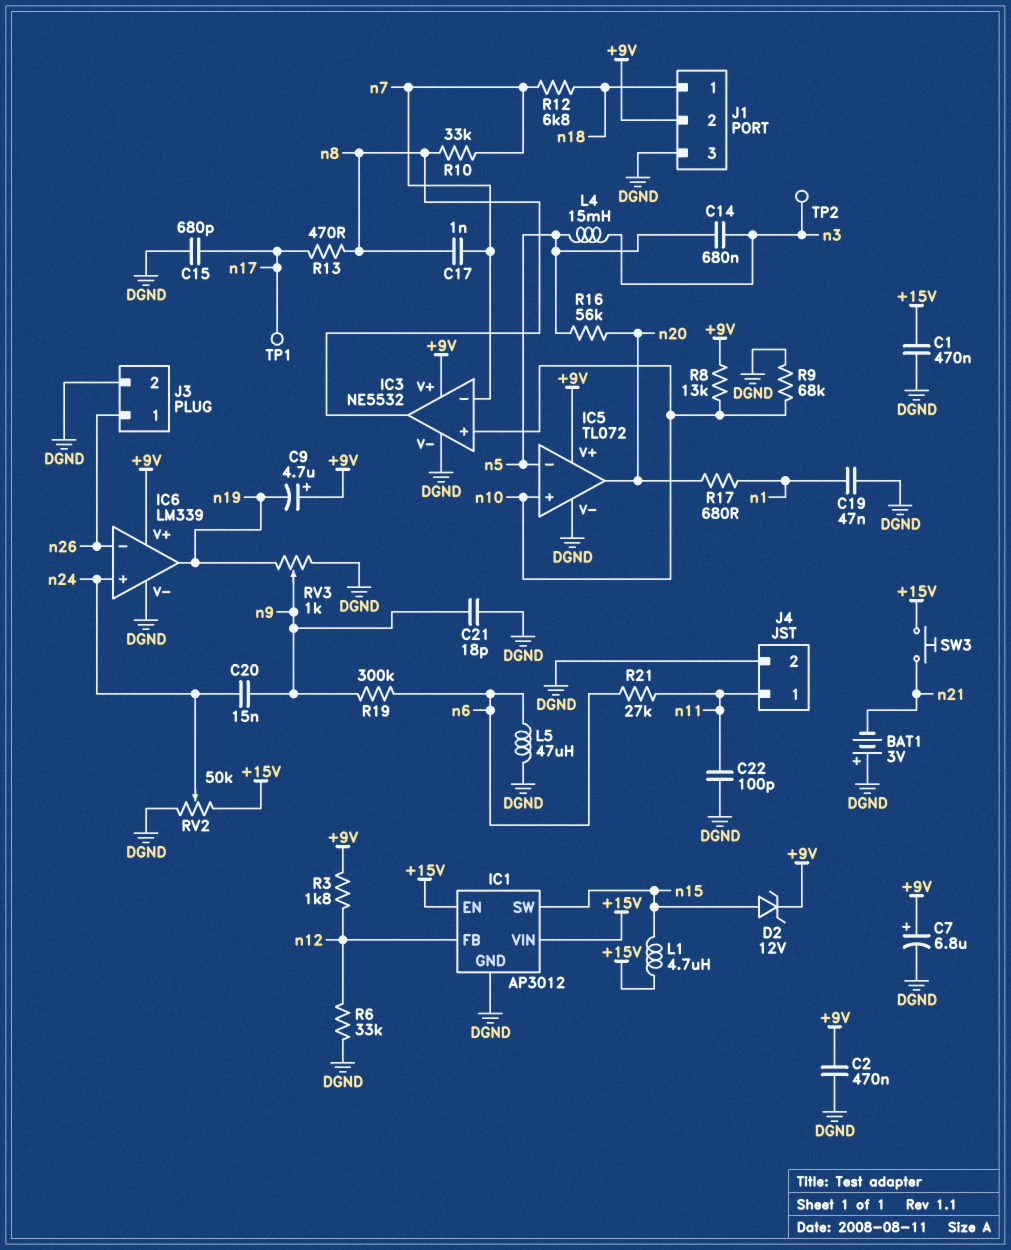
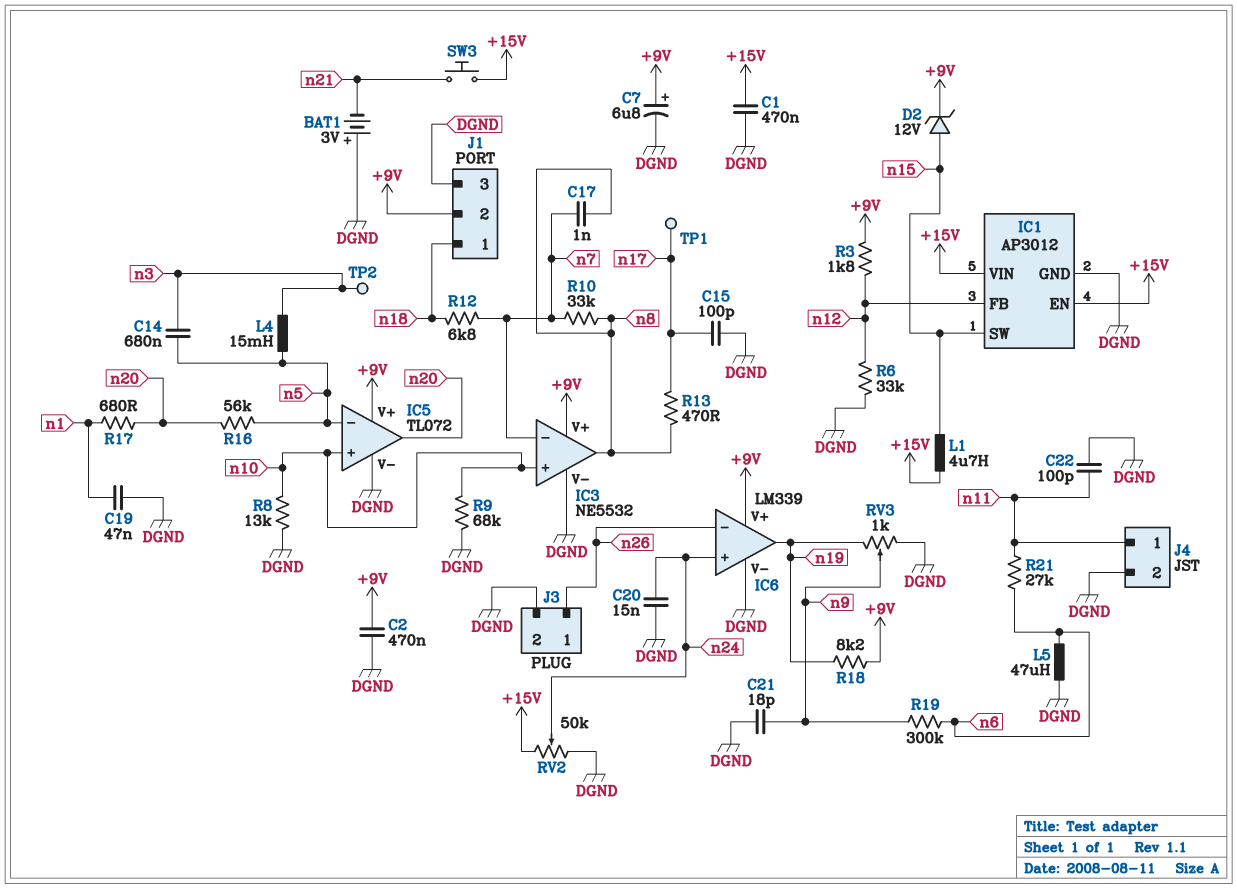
C9: 4.7uF (plus +9V, minus n19) -> none
C15: 680pF (DGND, n17) -> 100pF (DGND, n17)
C20: 15nF (n9, n24) -> 15nF (DGND, n24)
R8: 13k (+9V, n10) -> 13k (DGND, n10)
R18: none -> 8.2k (+9V, n19)

